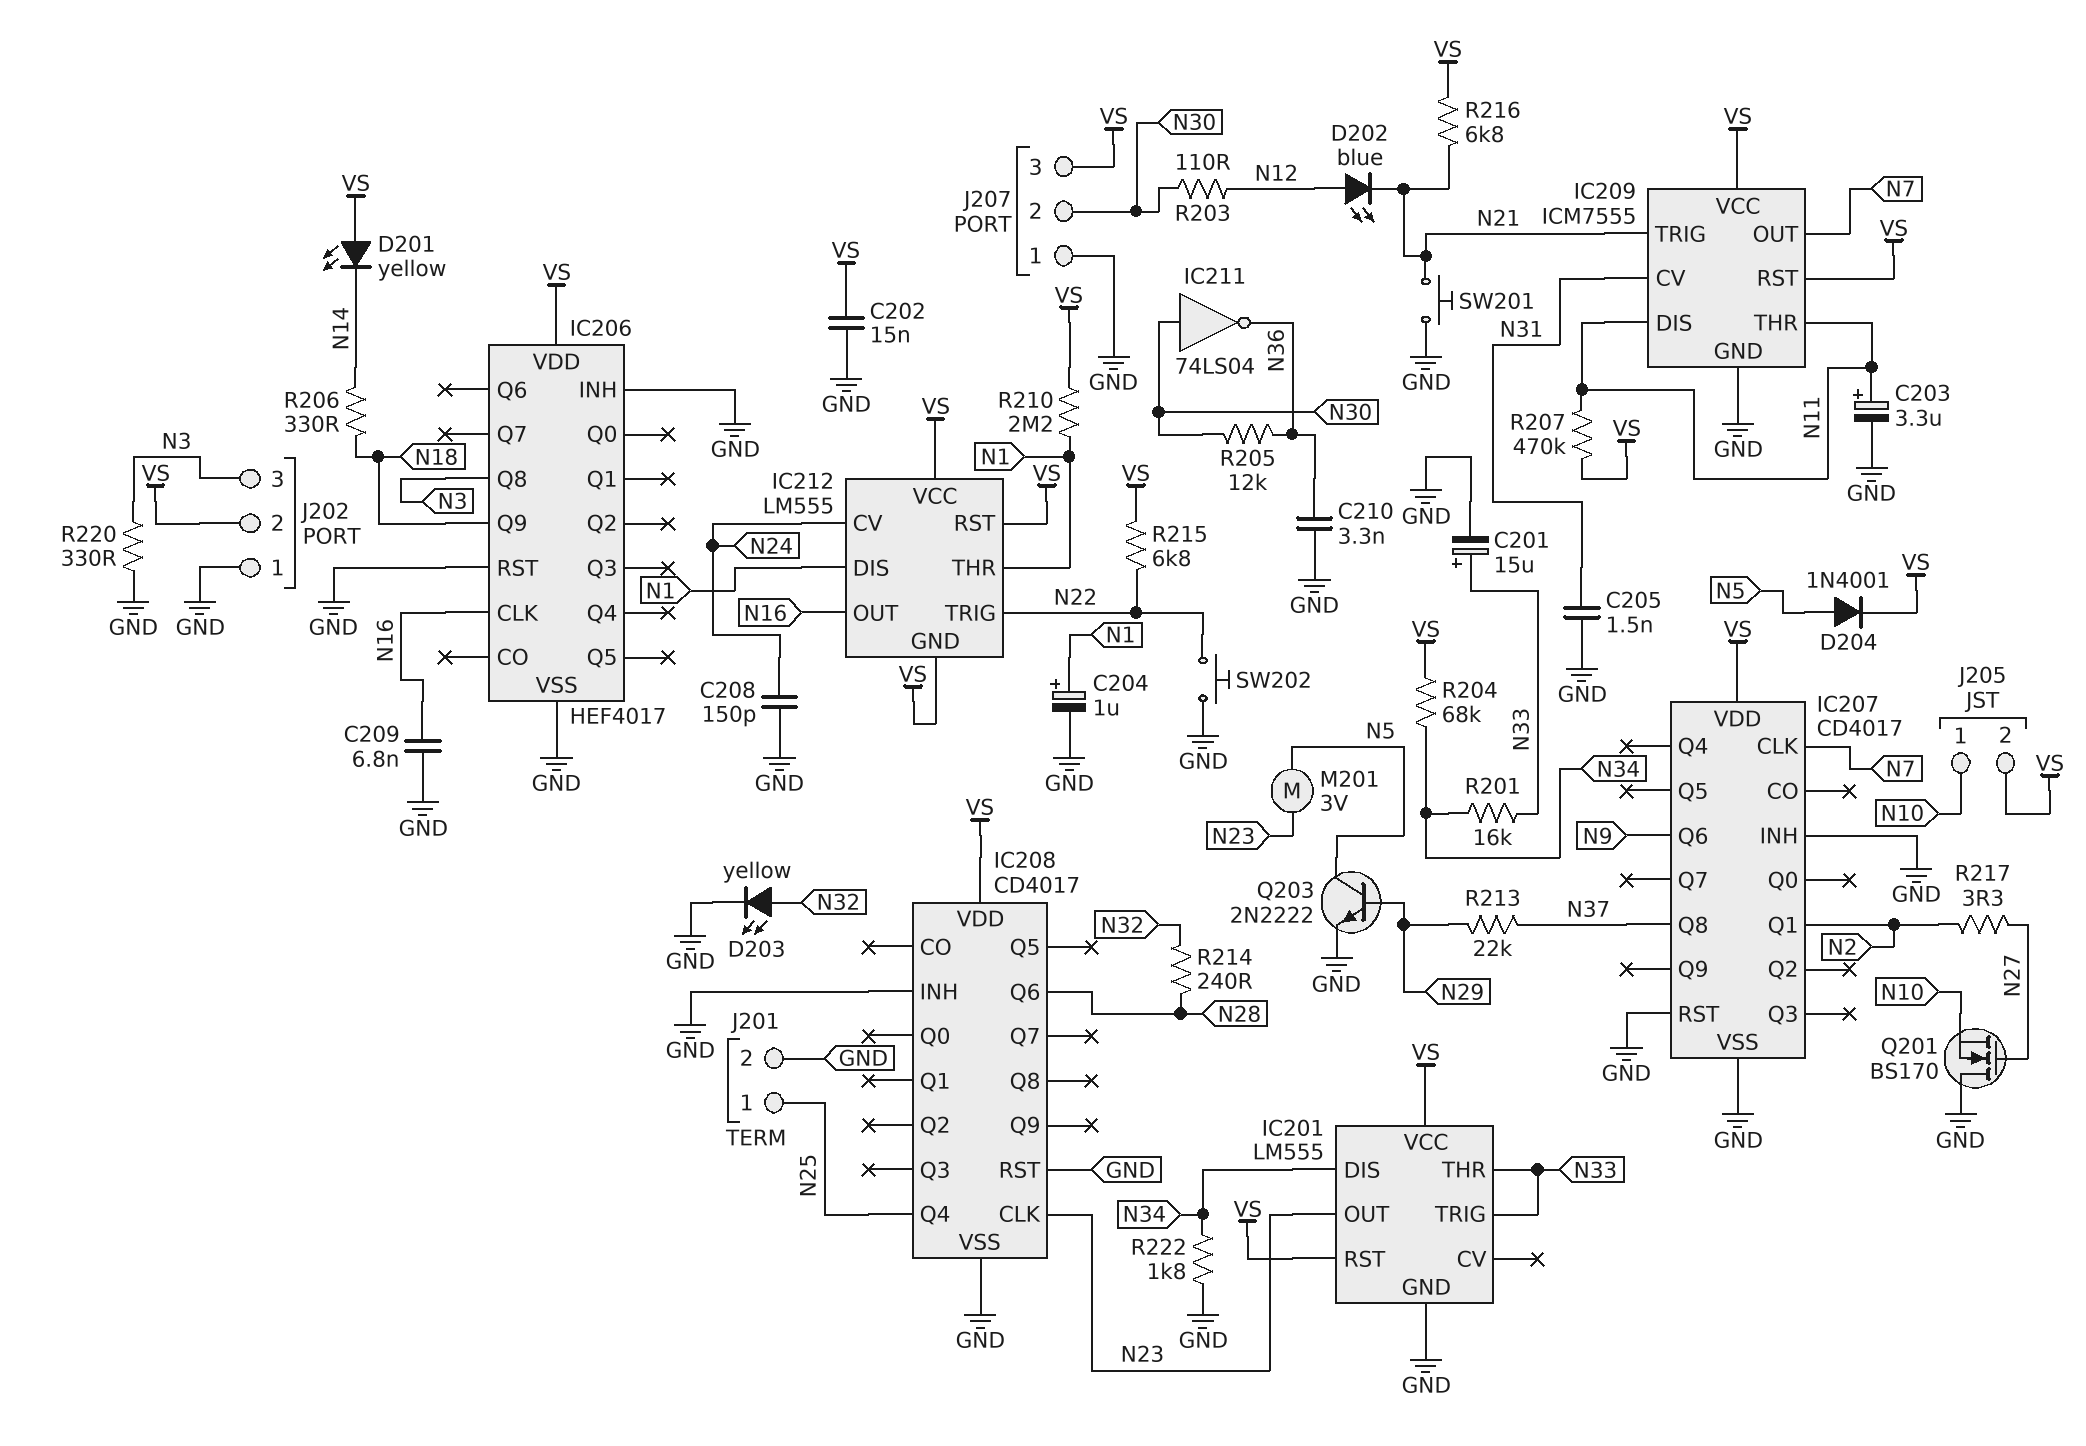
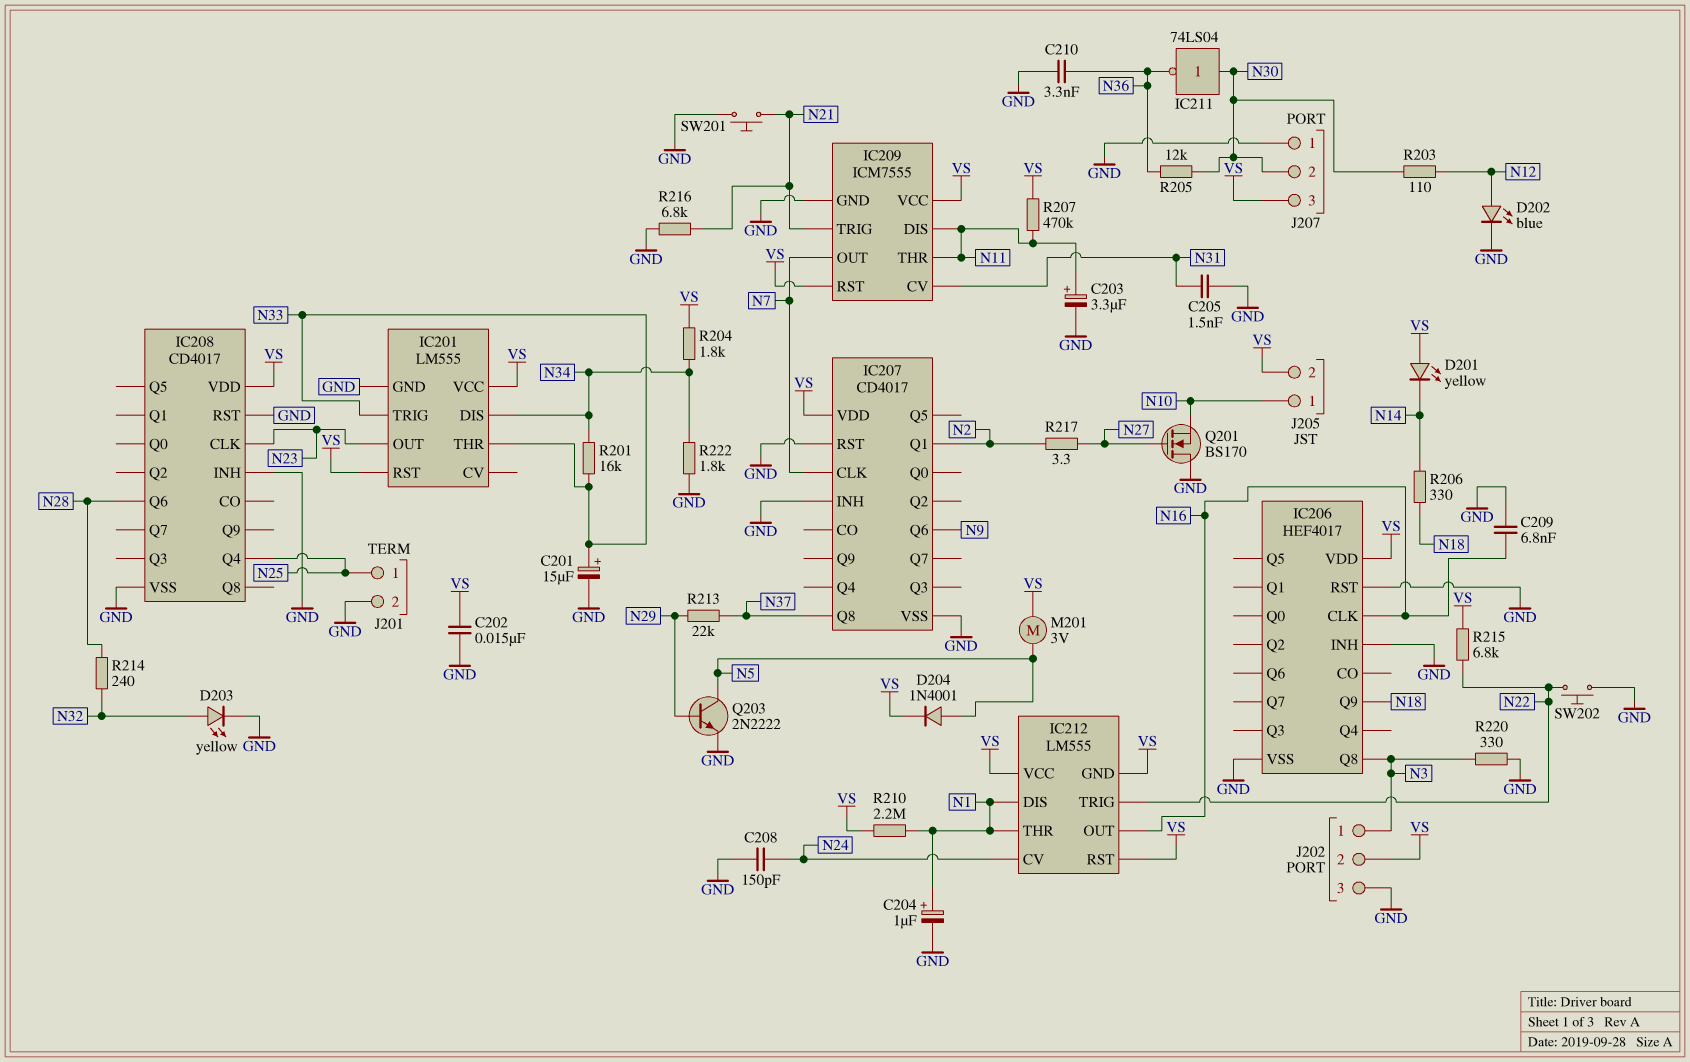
D202: LED blue (A N12, K N21) -> LED blue (A N12, K GND)
J202 pin 1: GND -> N3
J202 pin 3: N3 -> GND
M201: motor 3V (N5, N23) -> motor 3V (N5, VS)
R204: 68k (N34, VS) -> 1.8k (N34, VS)
R216: 6.8k (N21, VS) -> 6.8k (GND, N21)

